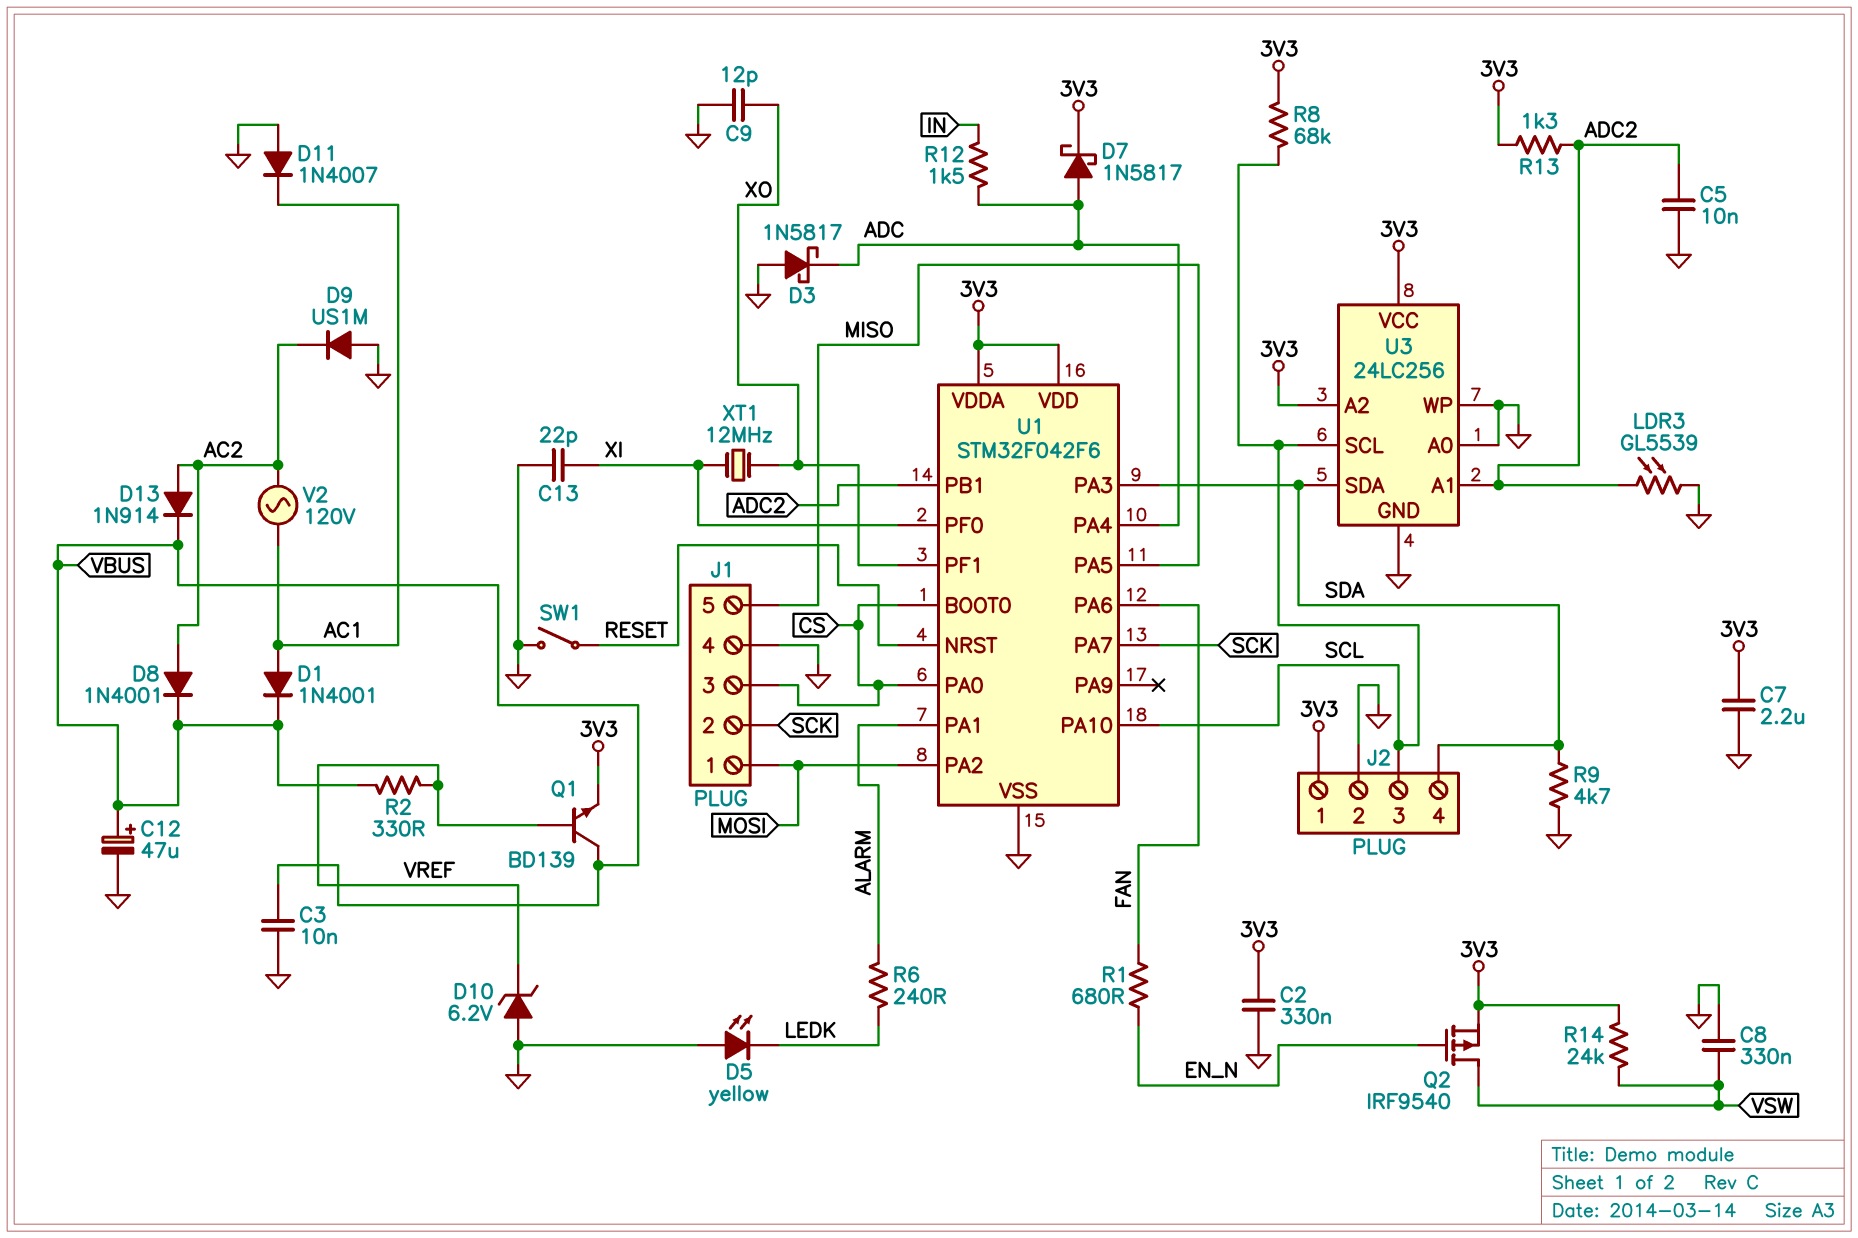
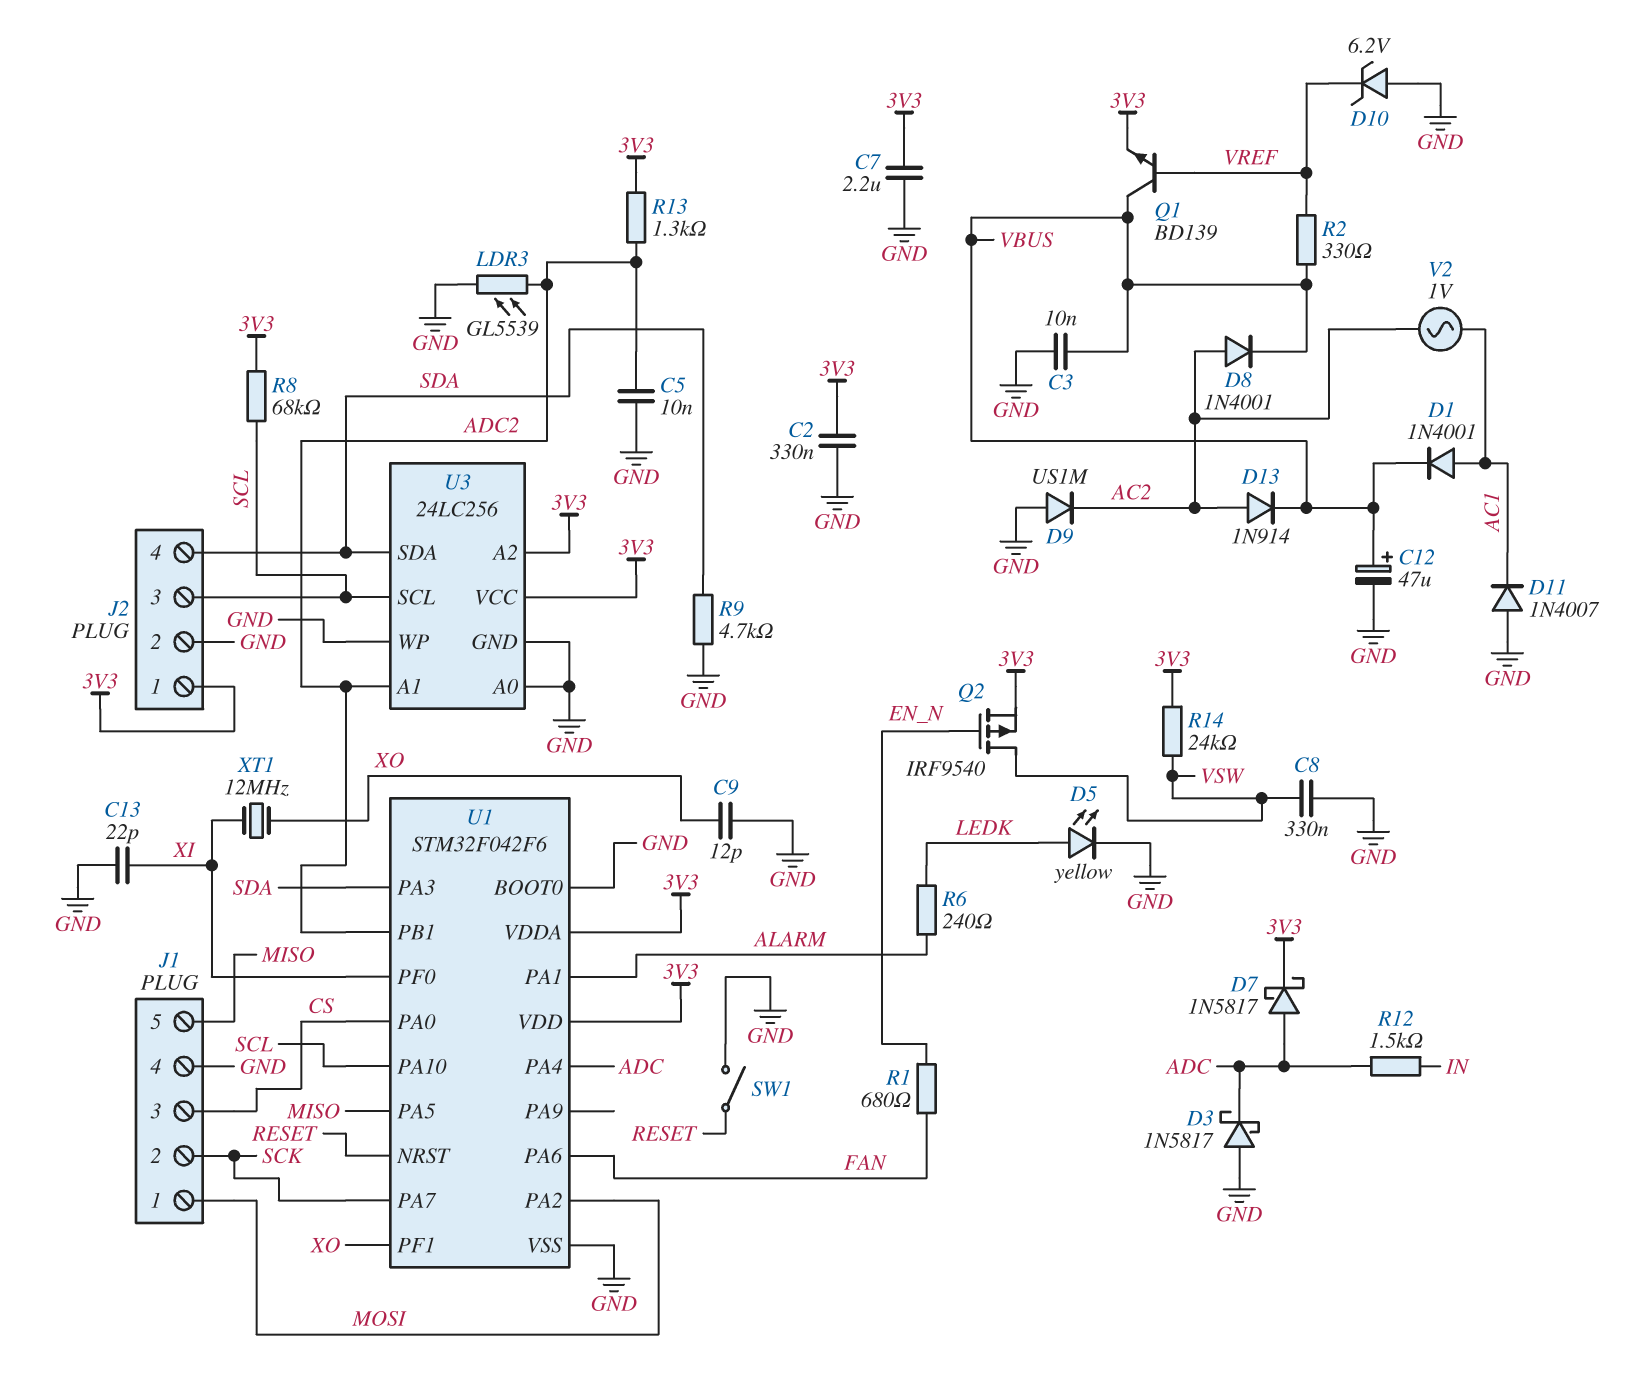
D5: LED yellow (A GND, K LEDK) -> LED yellow (A LEDK, K GND)
U1 pin BOOT0: CS -> GND
V2: AC 120V (AC1, AC2) -> AC 1V (AC1, AC2)

